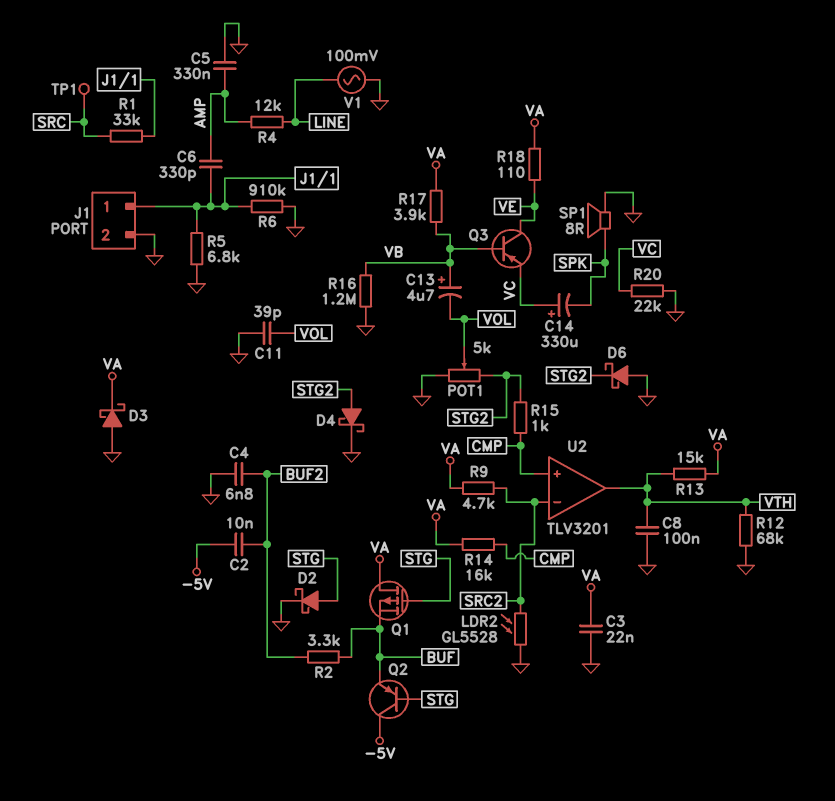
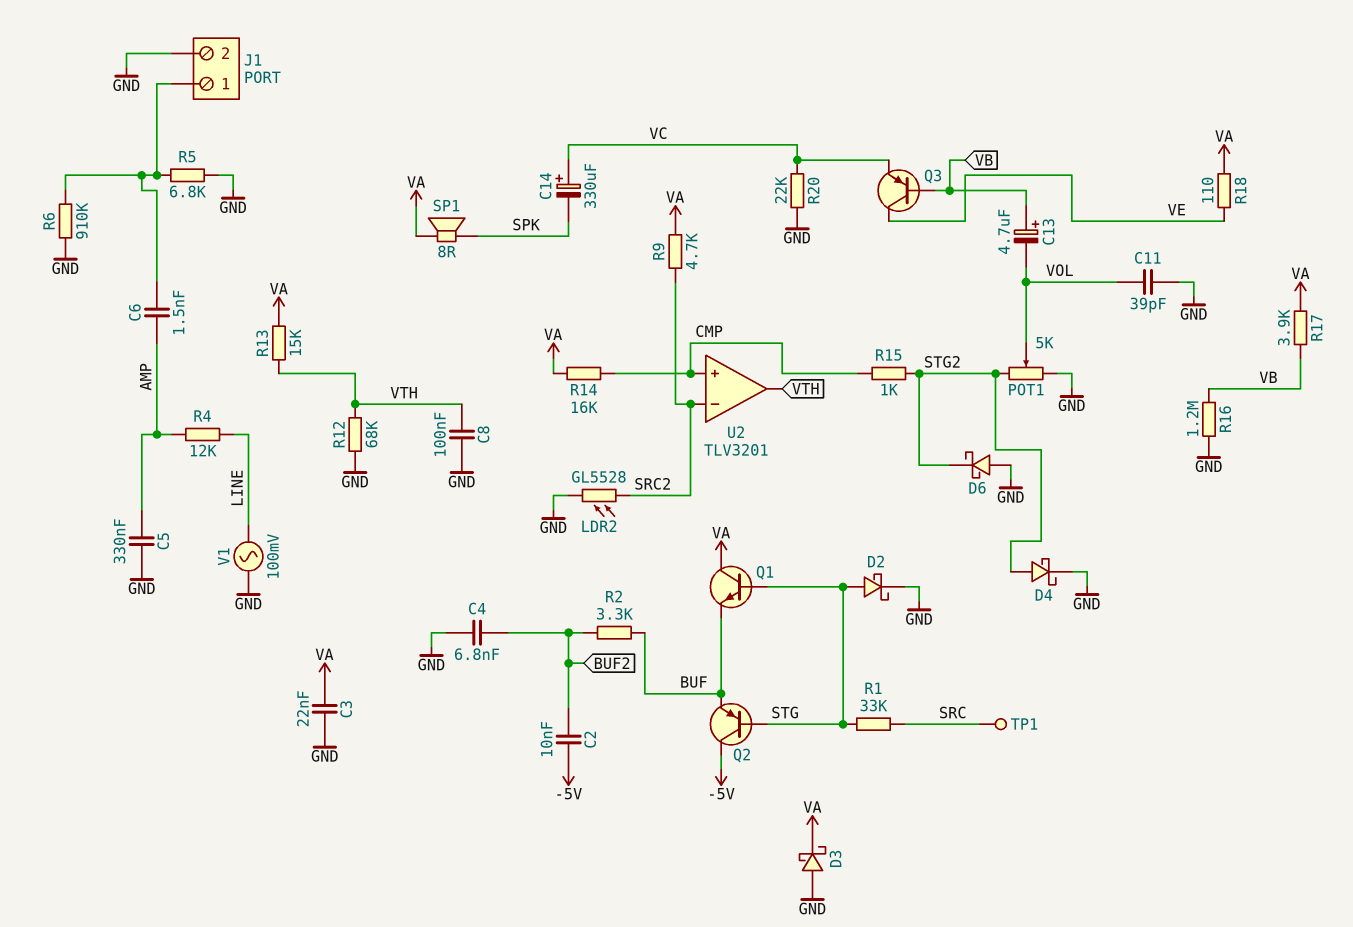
C6: 330pF (AMP, J1/1) -> 1.5nF (AMP, J1/1)
Q1: PMOS (G STG, D VA, S BUF) -> NPN (B STG, C VA, E BUF)
R1: 33k (J1/1, SRC) -> 33k (SRC, STG)
SP1: speaker 8R (GND, SPK) -> speaker 8R (SPK, VA)

